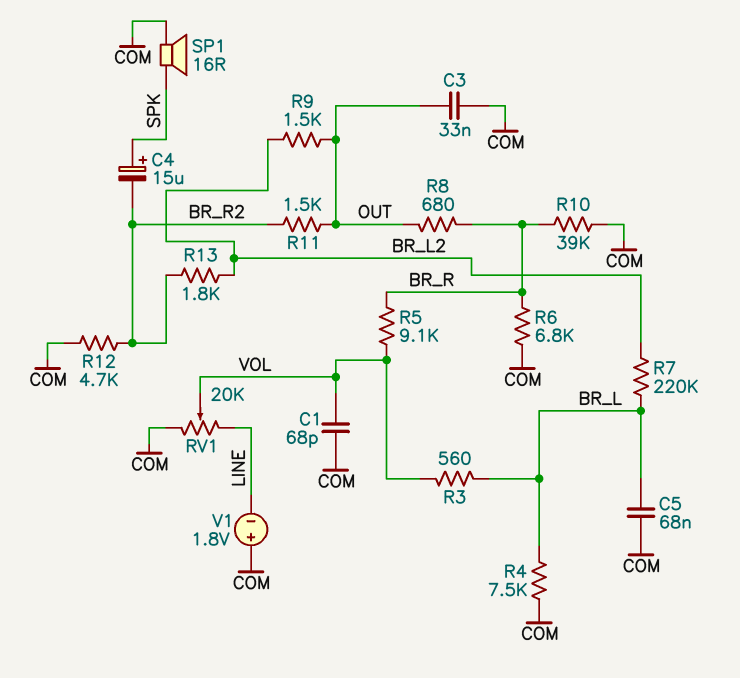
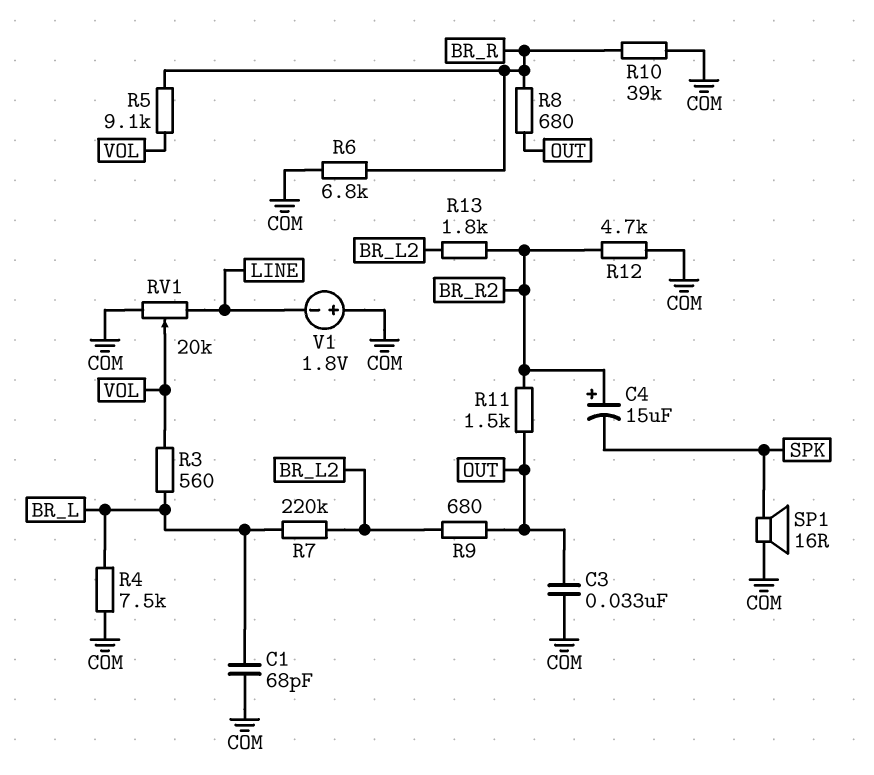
C1: 68pF (COM, VOL) -> 68pF (BR_L, COM)
C4: 15uF (plus SPK, minus BR_R2) -> 15uF (plus BR_R2, minus SPK)
C5: 68nF (BR_L, COM) -> none
R9: 1.5k (BR_L2, OUT) -> 680 (BR_L2, OUT)

